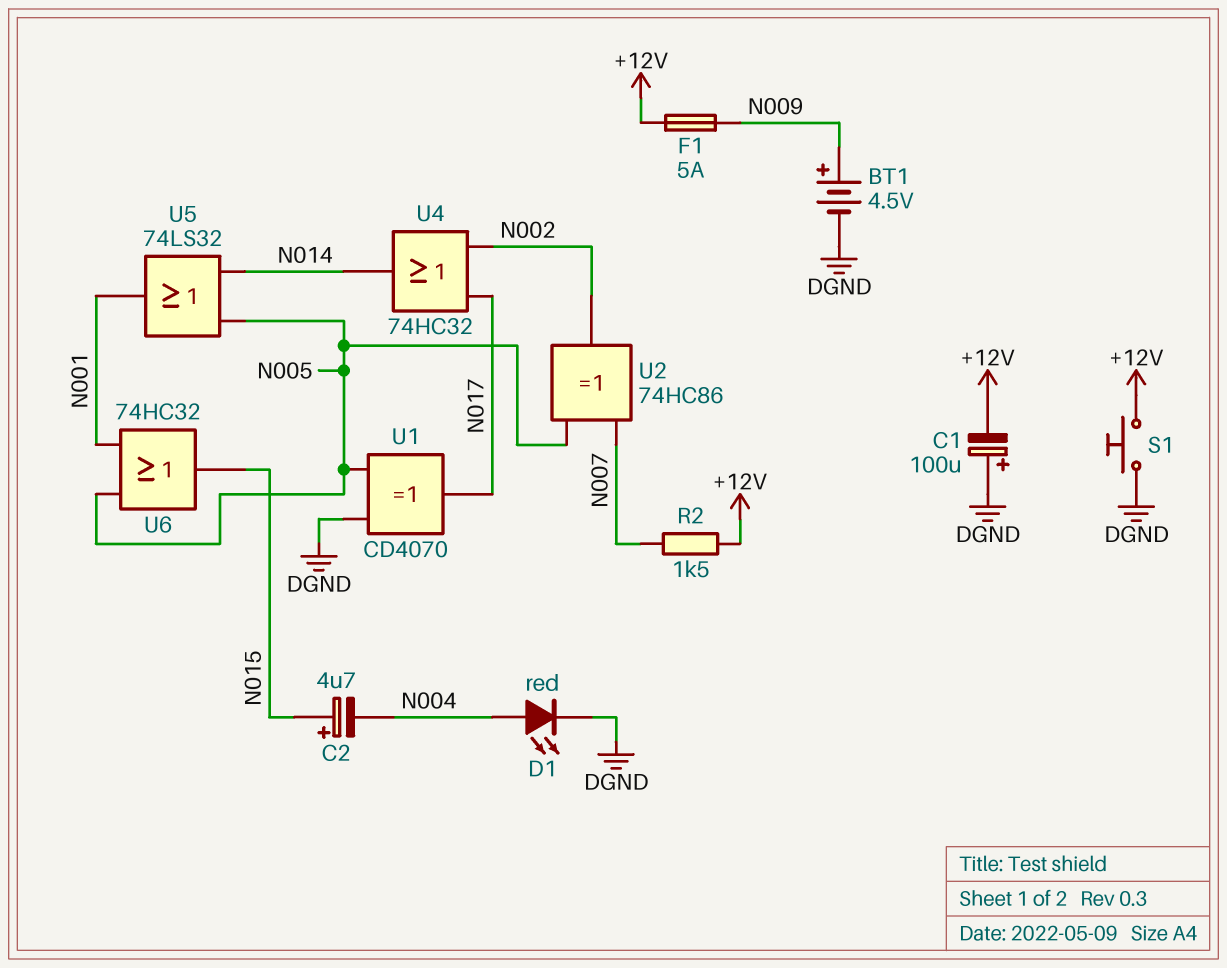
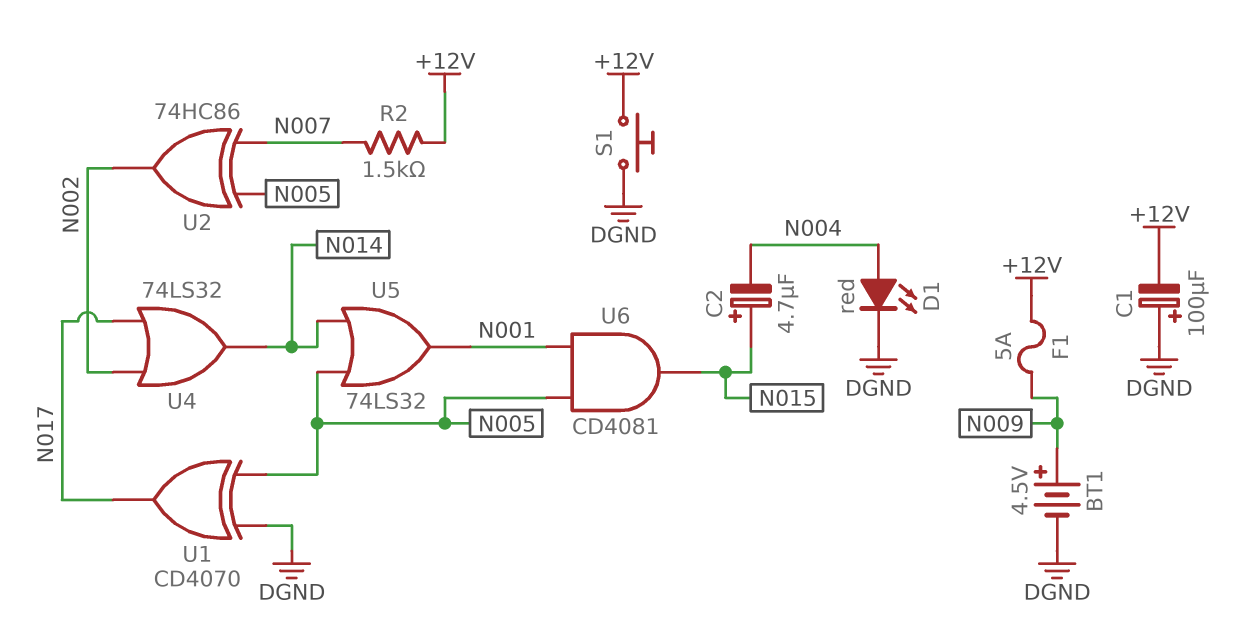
U4: OR 74HC32 (in N002, in N017, out N014) -> OR 74LS32 (in N002, in N017, out N014)
U6: OR 74HC32 (in N001, in N005, out N015) -> AND CD4081 (in N001, in N005, out N015)

